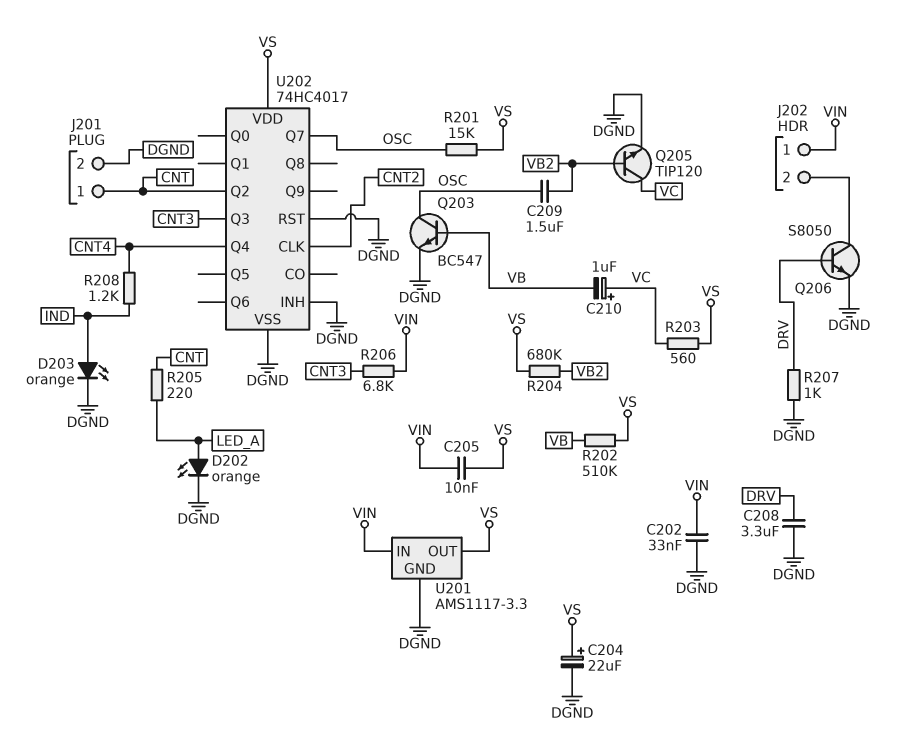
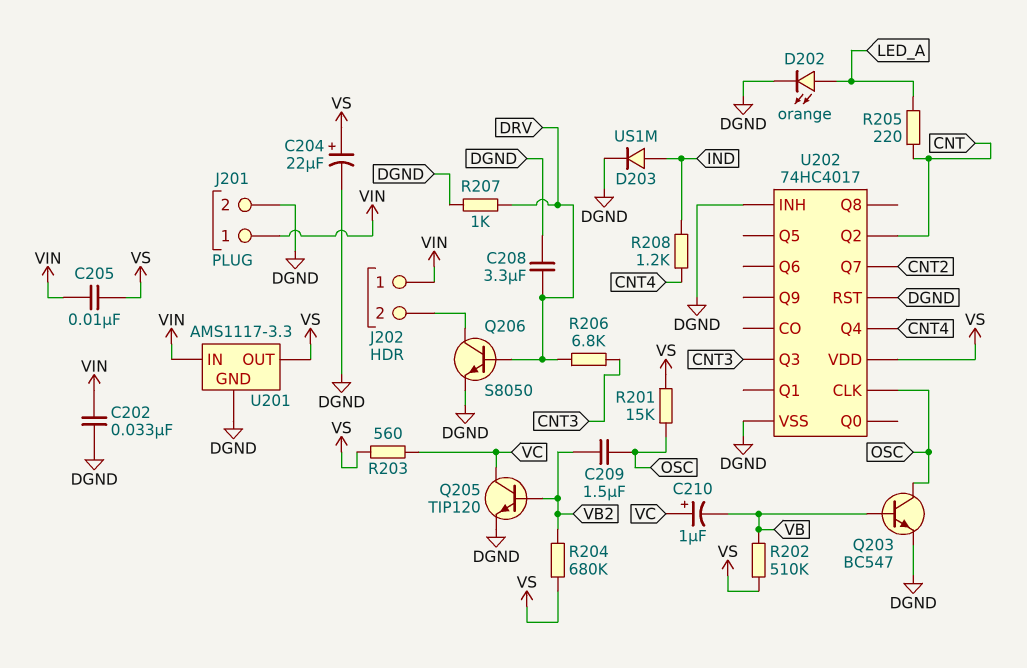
D203: LED orange (A IND, K DGND) -> diode US1M (A IND, K DGND)
J201 pin 1: CNT -> VIN
R206: 6.8k (CNT3, VIN) -> 6.8k (CNT3, DRV)
U202 pin CLK: CNT2 -> OSC
U202 pin Q7: OSC -> CNT2

